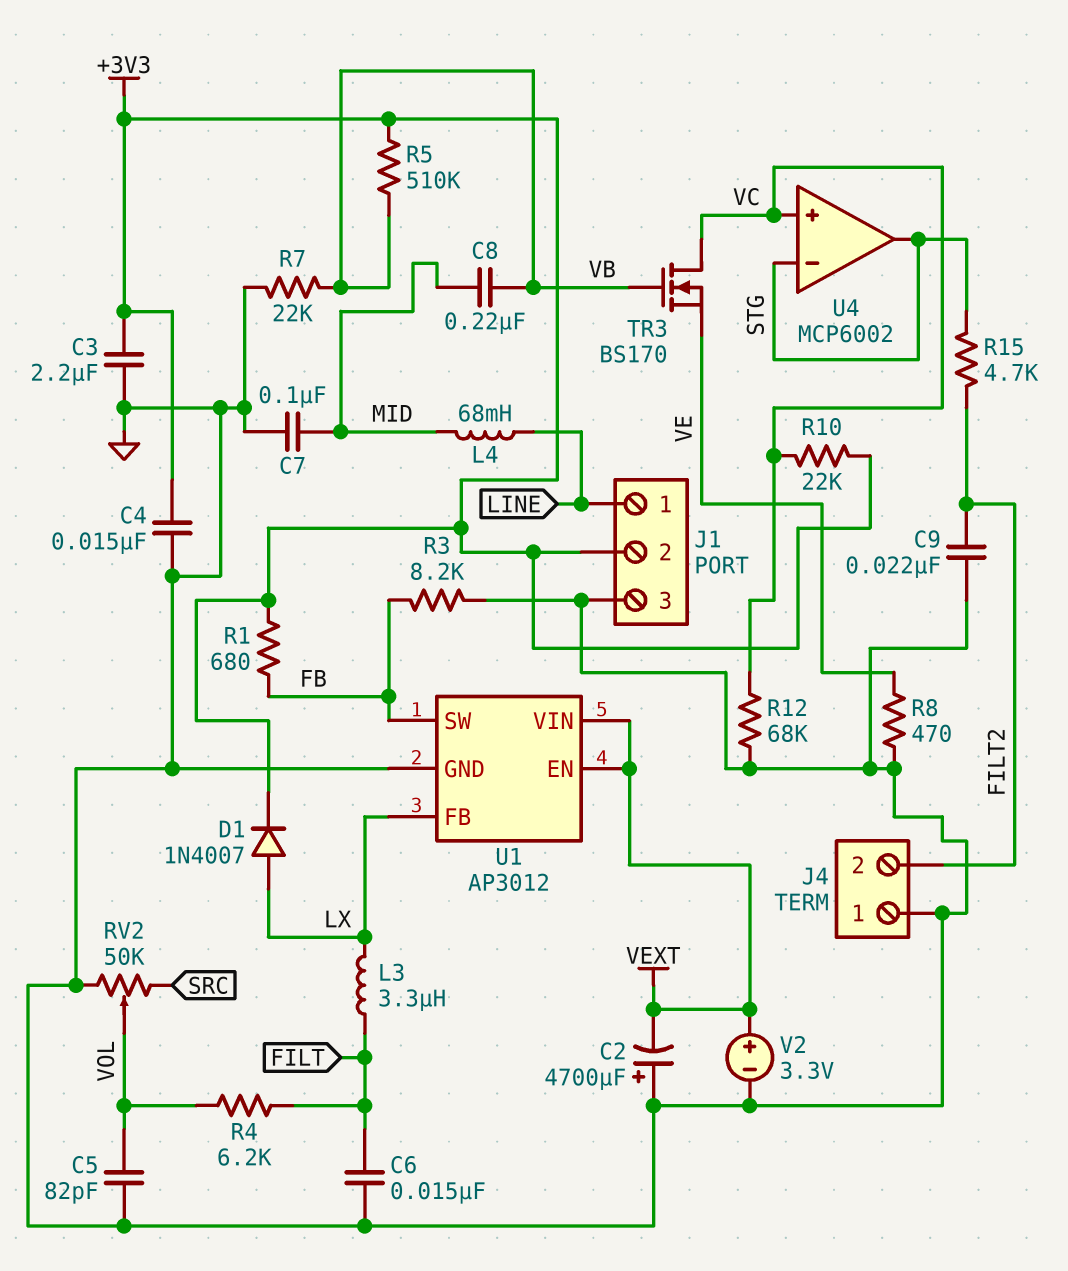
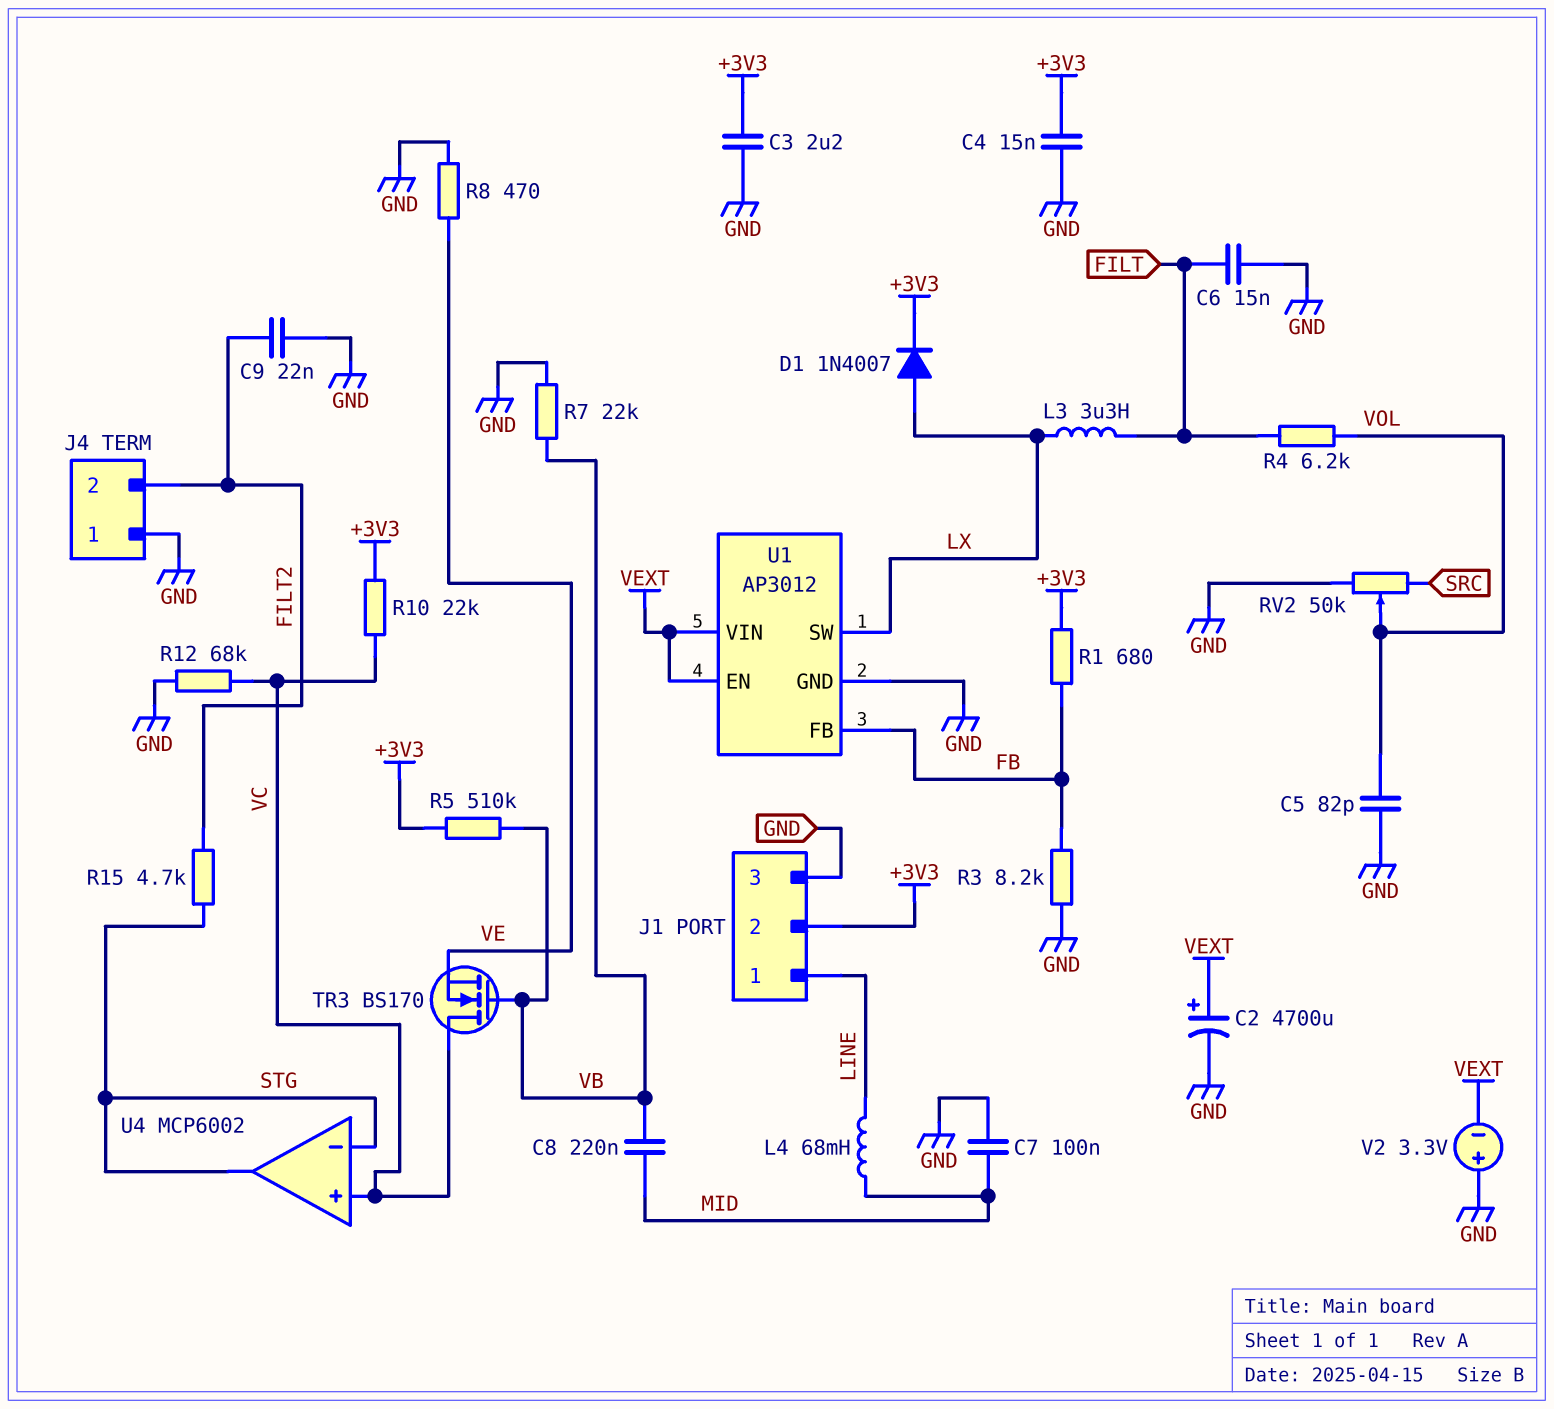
C2: 4700uF (plus GND, minus VEXT) -> 4700uF (plus VEXT, minus GND)
U1 pin FB: LX -> FB
U1 pin SW: FB -> LX
V2: 3.3V (plus VEXT, minus GND) -> 3.3V (plus GND, minus VEXT)

